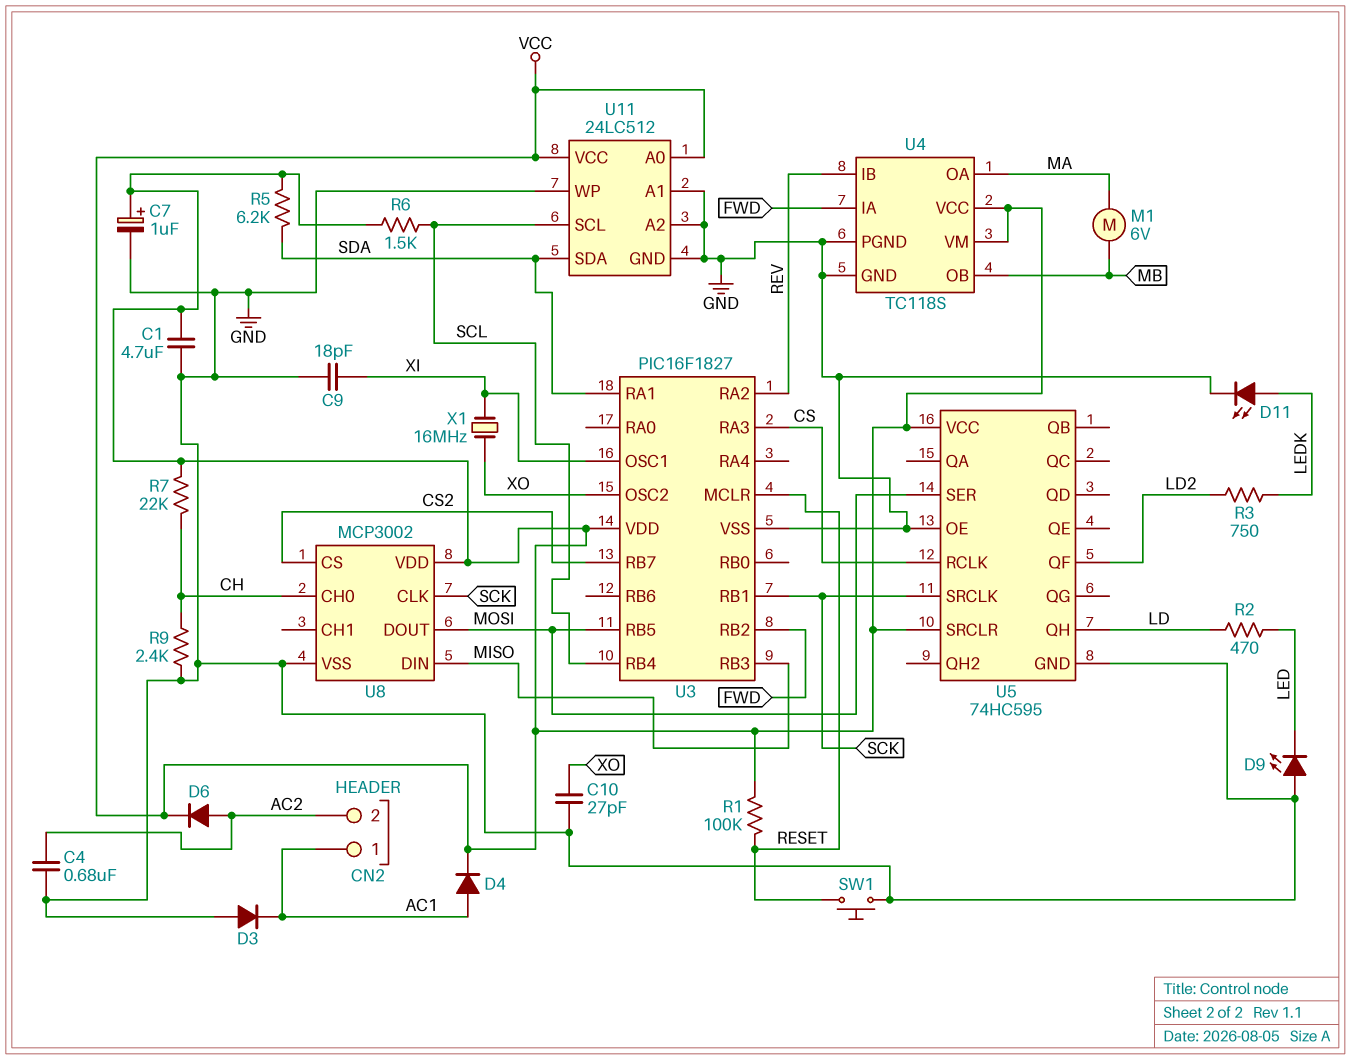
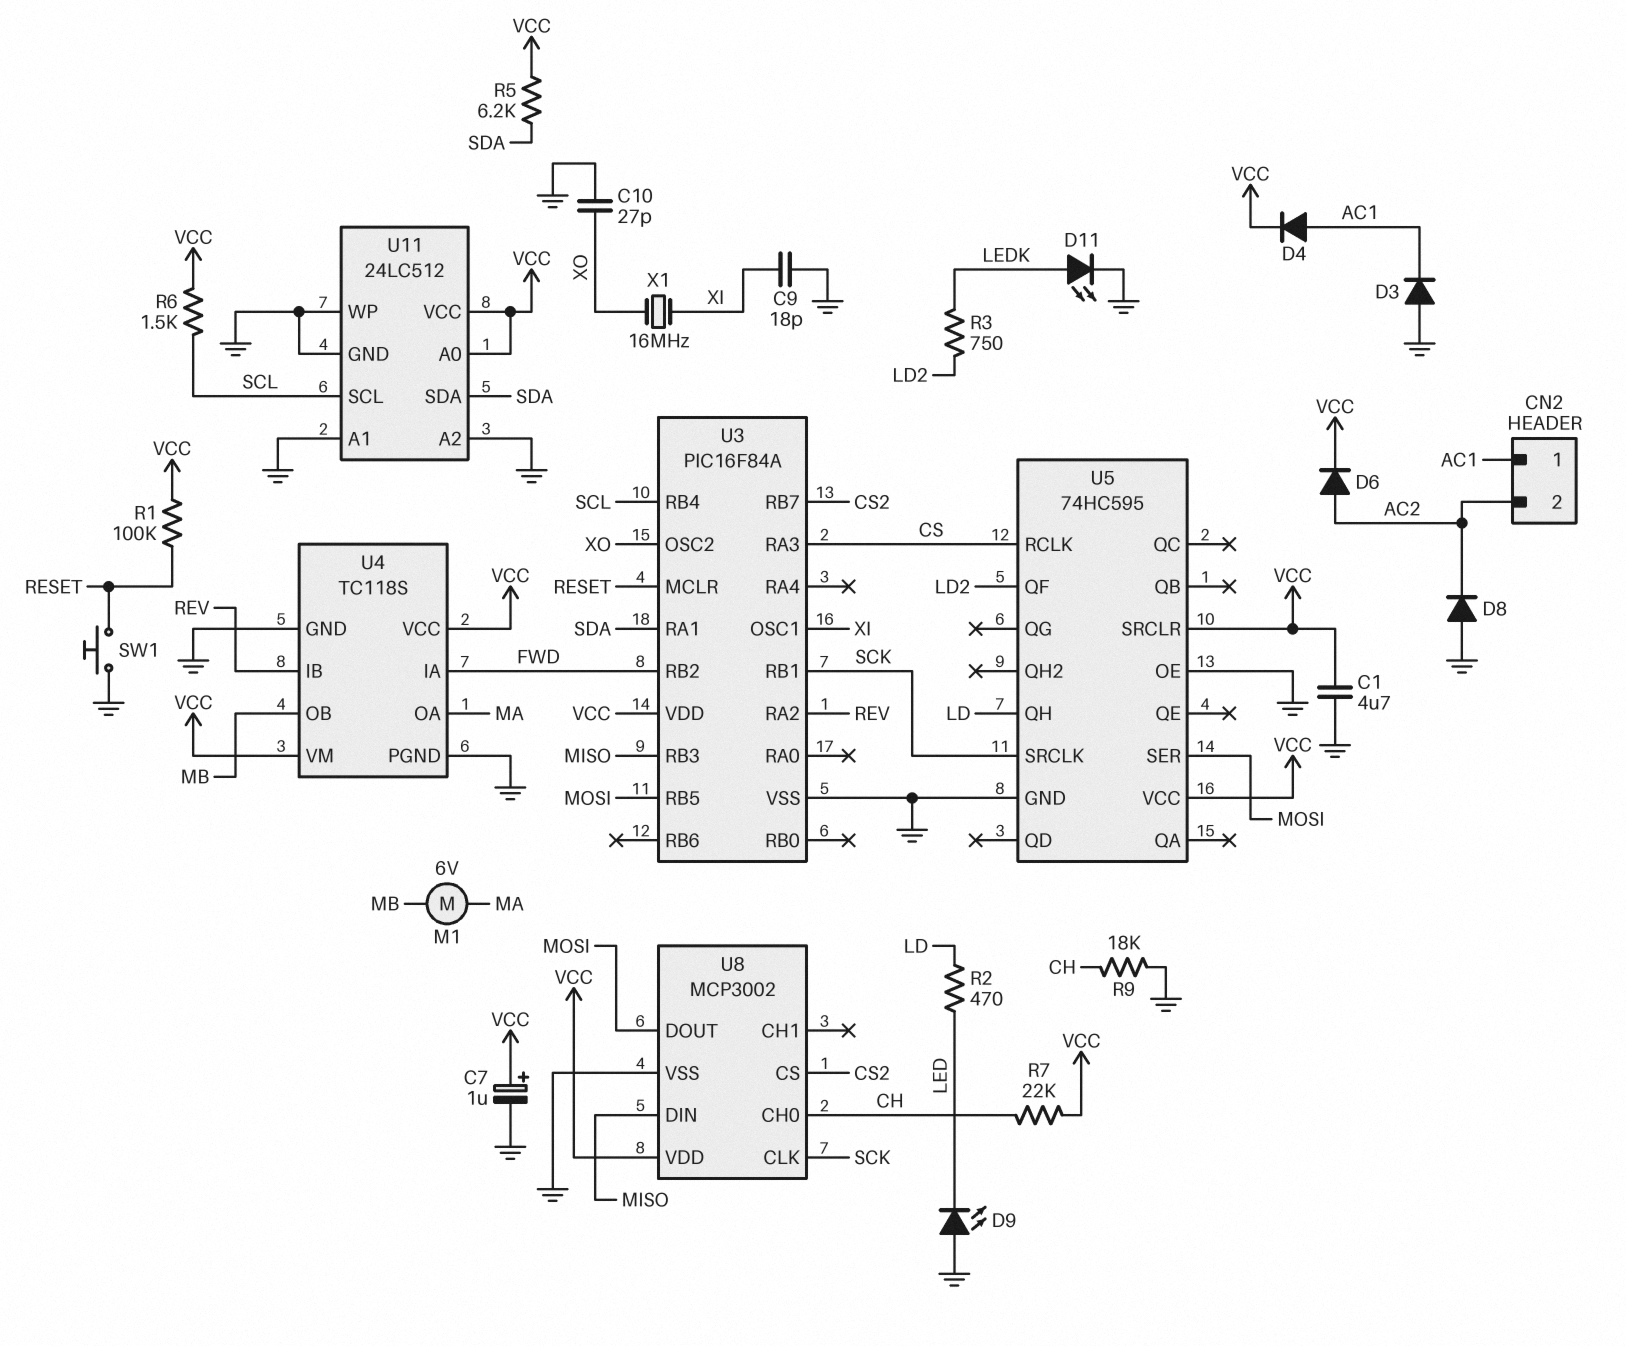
C4: 680nF (AC2, GND) -> none
D8: none -> diode (A GND, K AC2)
R9: 2.4k (CH, GND) -> 18k (CH, GND)
U3: PIC16F1827 -> PIC16F84A

